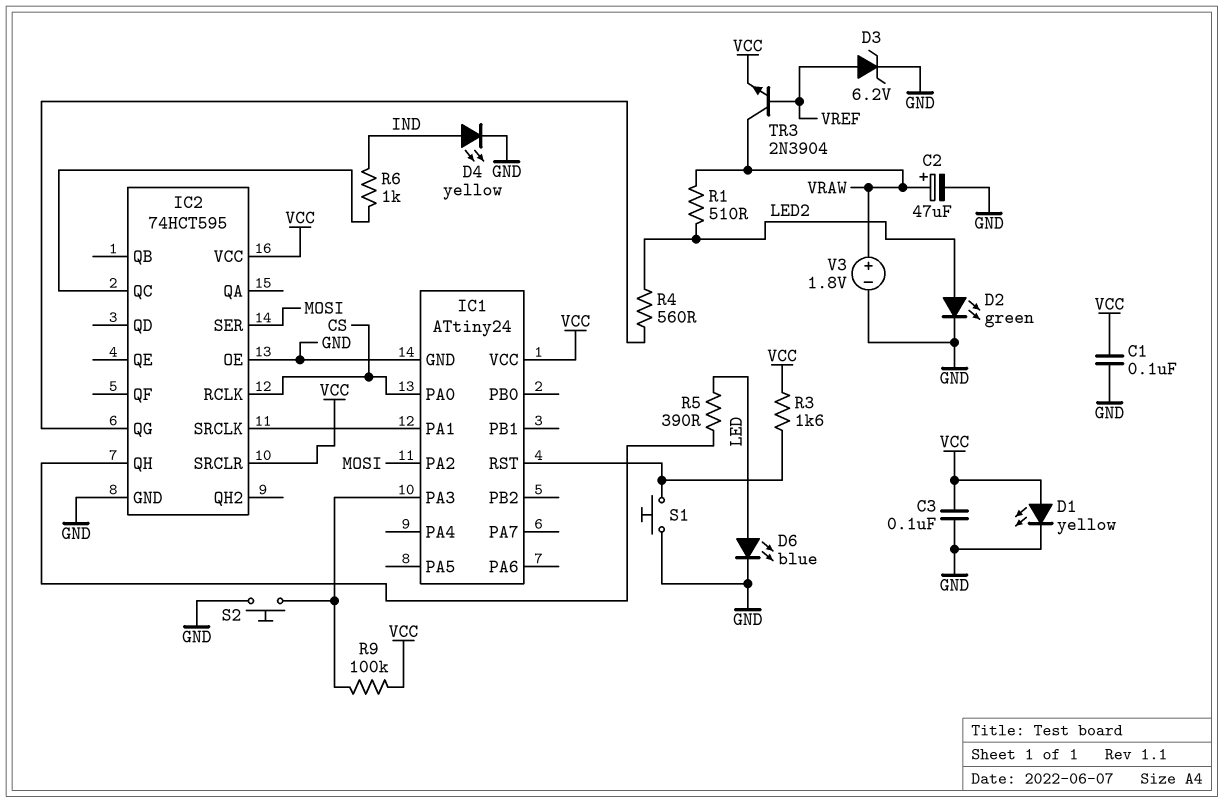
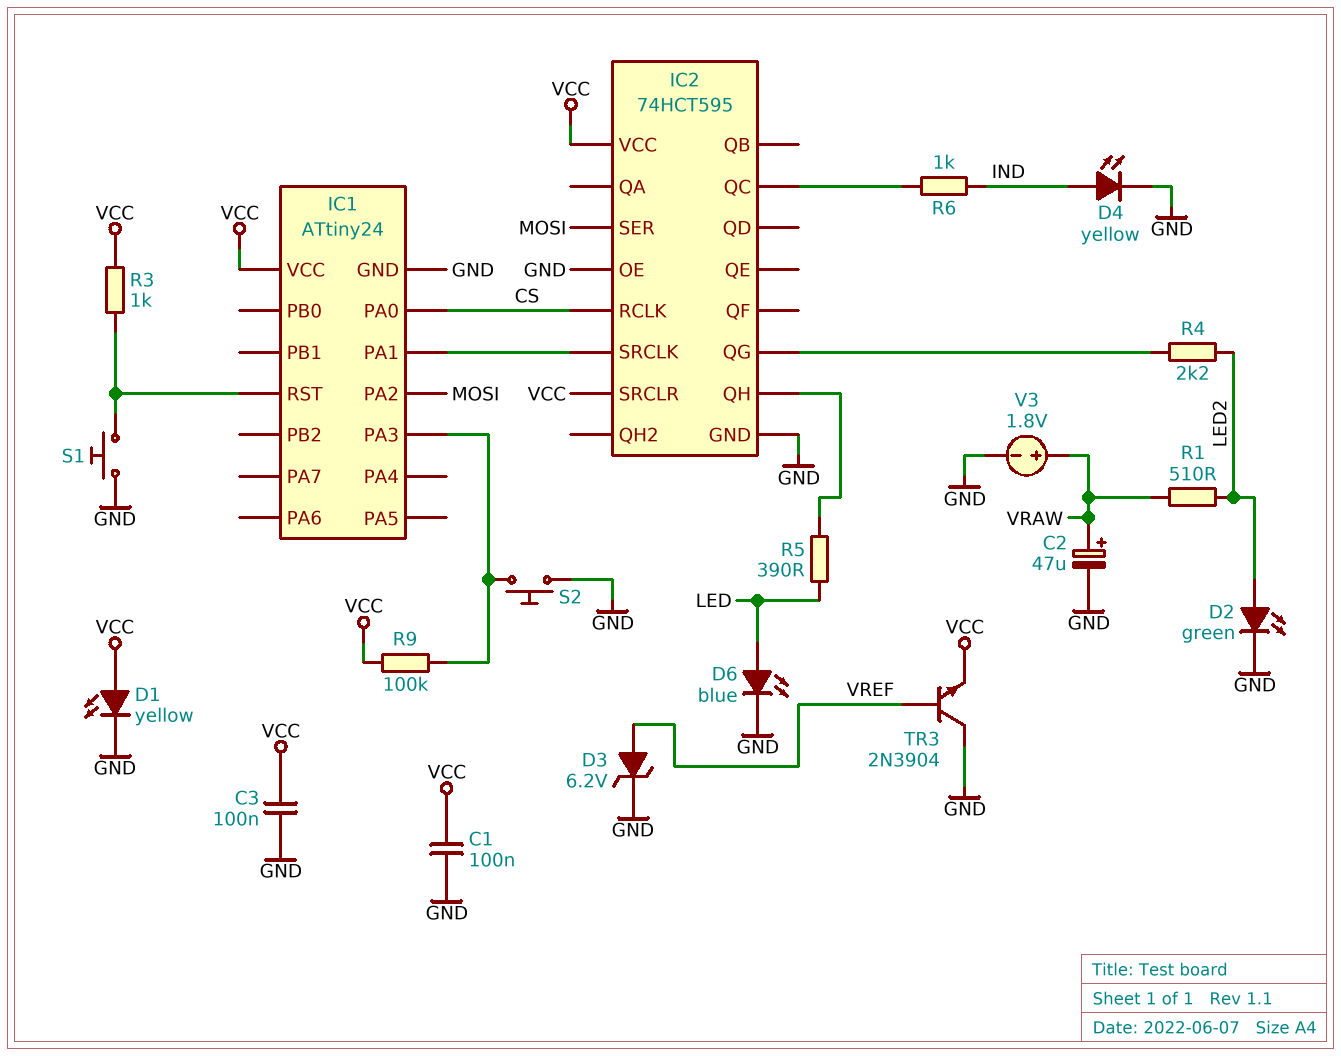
R3: 1.6k (IC1/RST, VCC) -> 1k (IC1/RST, VCC)
R4: 560 (IC2/QG, LED2) -> 2.2k (IC2/QG, LED2)
TR3: NPN 2N3904 (B VREF, C VRAW, E VCC) -> NPN 2N3904 (B VREF, C GND, E VCC)

